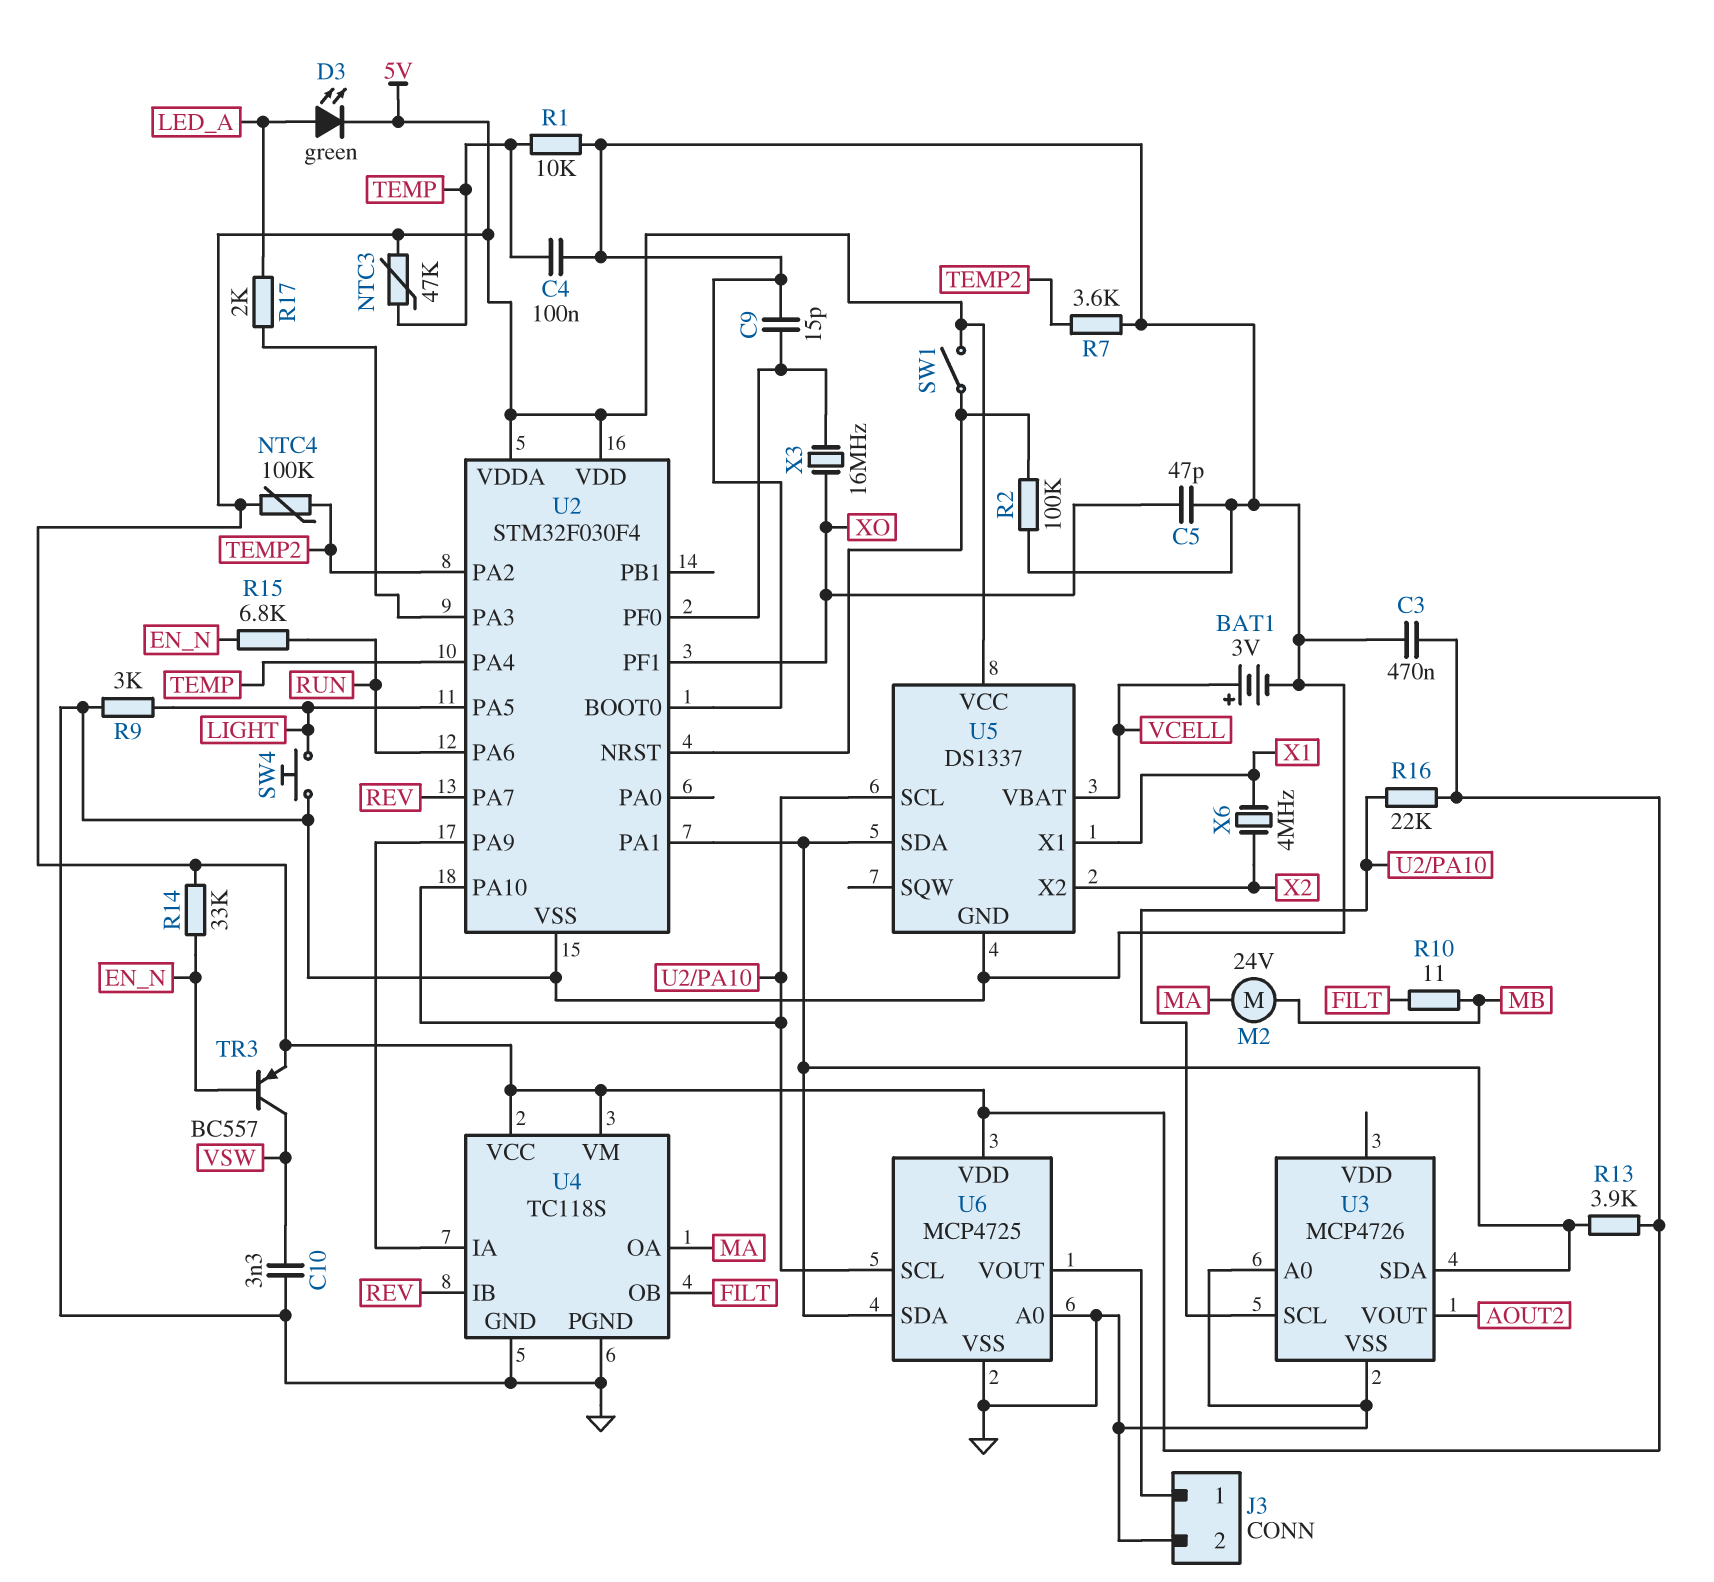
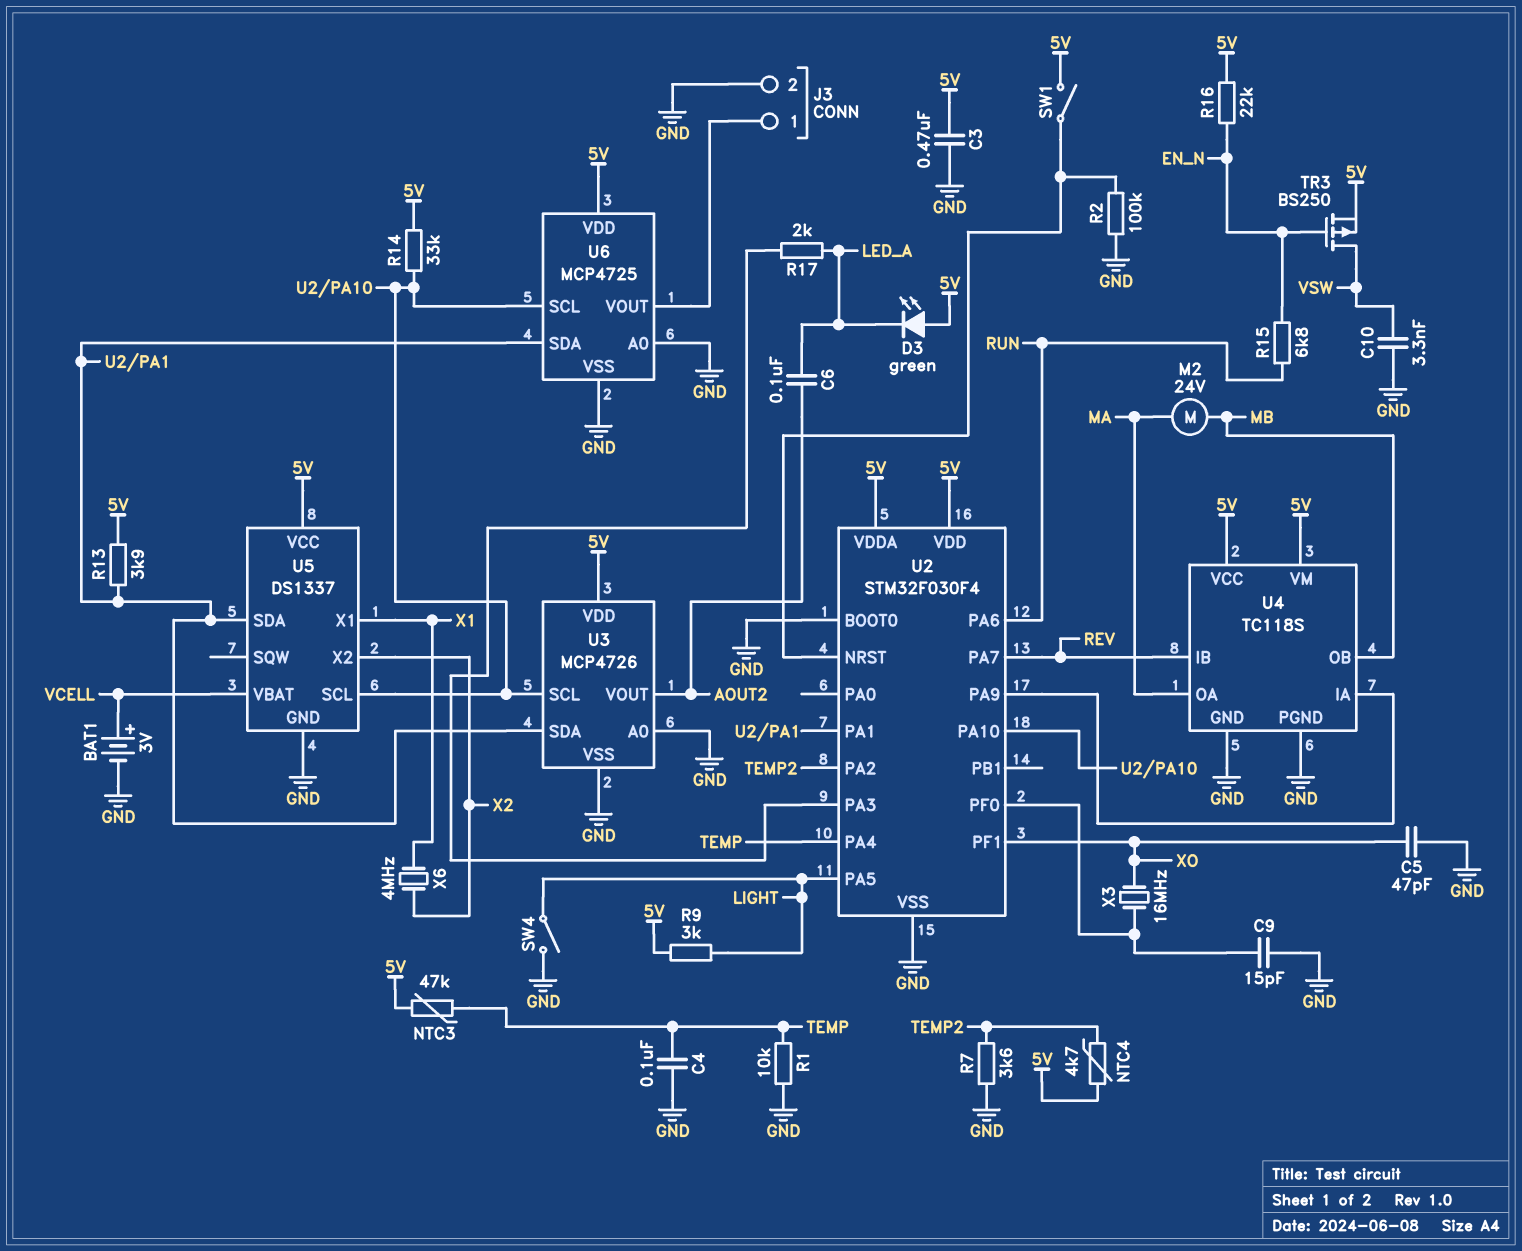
C6: none -> 100nF (AOUT2, LED_A)
D3: LED green (A LED_A, K 5V) -> LED green (A 5V, K LED_A)
NTC4: 100k (5V, TEMP2) -> 4.7k (5V, TEMP2)
R9: 3k (GND, LIGHT) -> 3k (5V, LIGHT)
R10: 11 (FILT, MB) -> none
R14: 33k (5V, EN_N) -> 33k (5V, U2/PA10)
R16: 22k (5V, U2/PA10) -> 22k (5V, EN_N)
SW4: button (GND, LIGHT) -> switch (GND, LIGHT)
TR3: PNP BC557 (B EN_N, C VSW, E 5V) -> PMOS BS250 (G EN_N, D VSW, S 5V)
U3 pin VDD: none -> 5V
U4 pin OB: FILT -> MB

